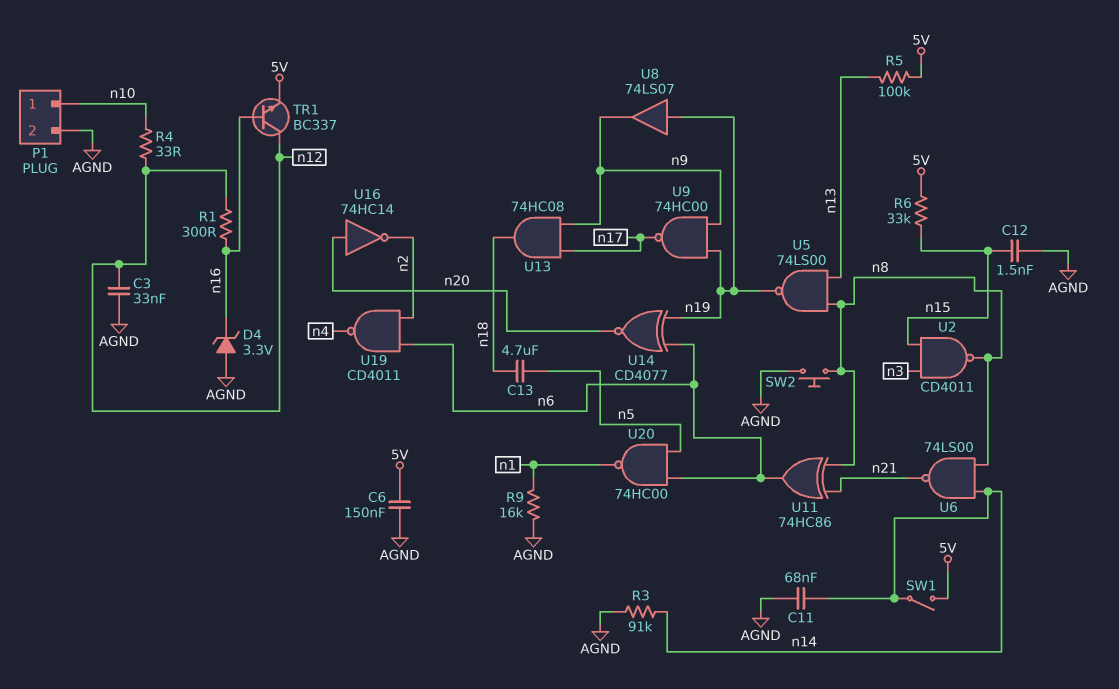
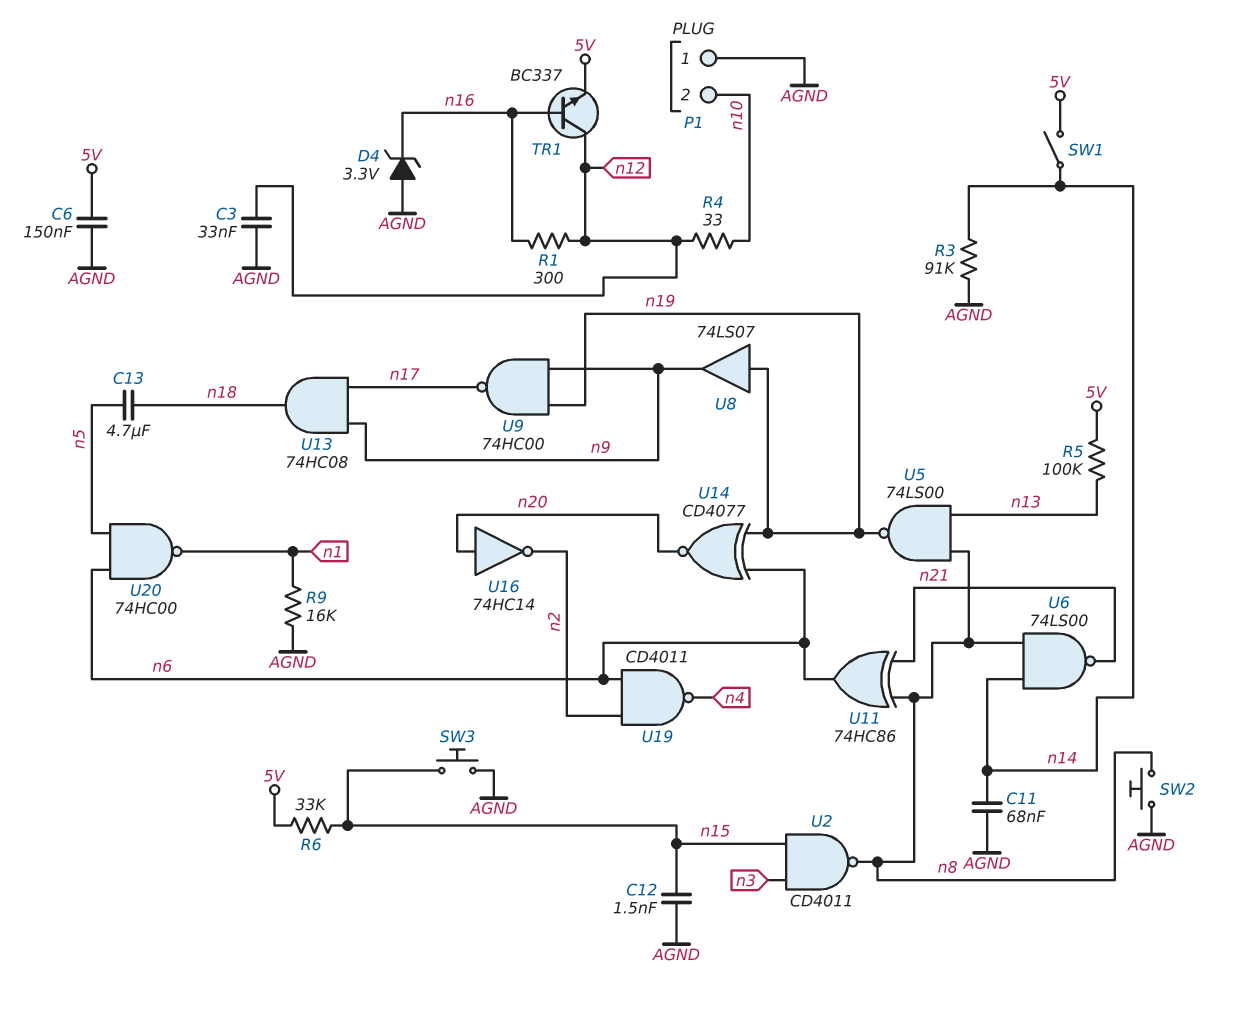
P1 pin 1: n10 -> AGND
P1 pin 2: AGND -> n10
SW3: none -> button (AGND, n15)

